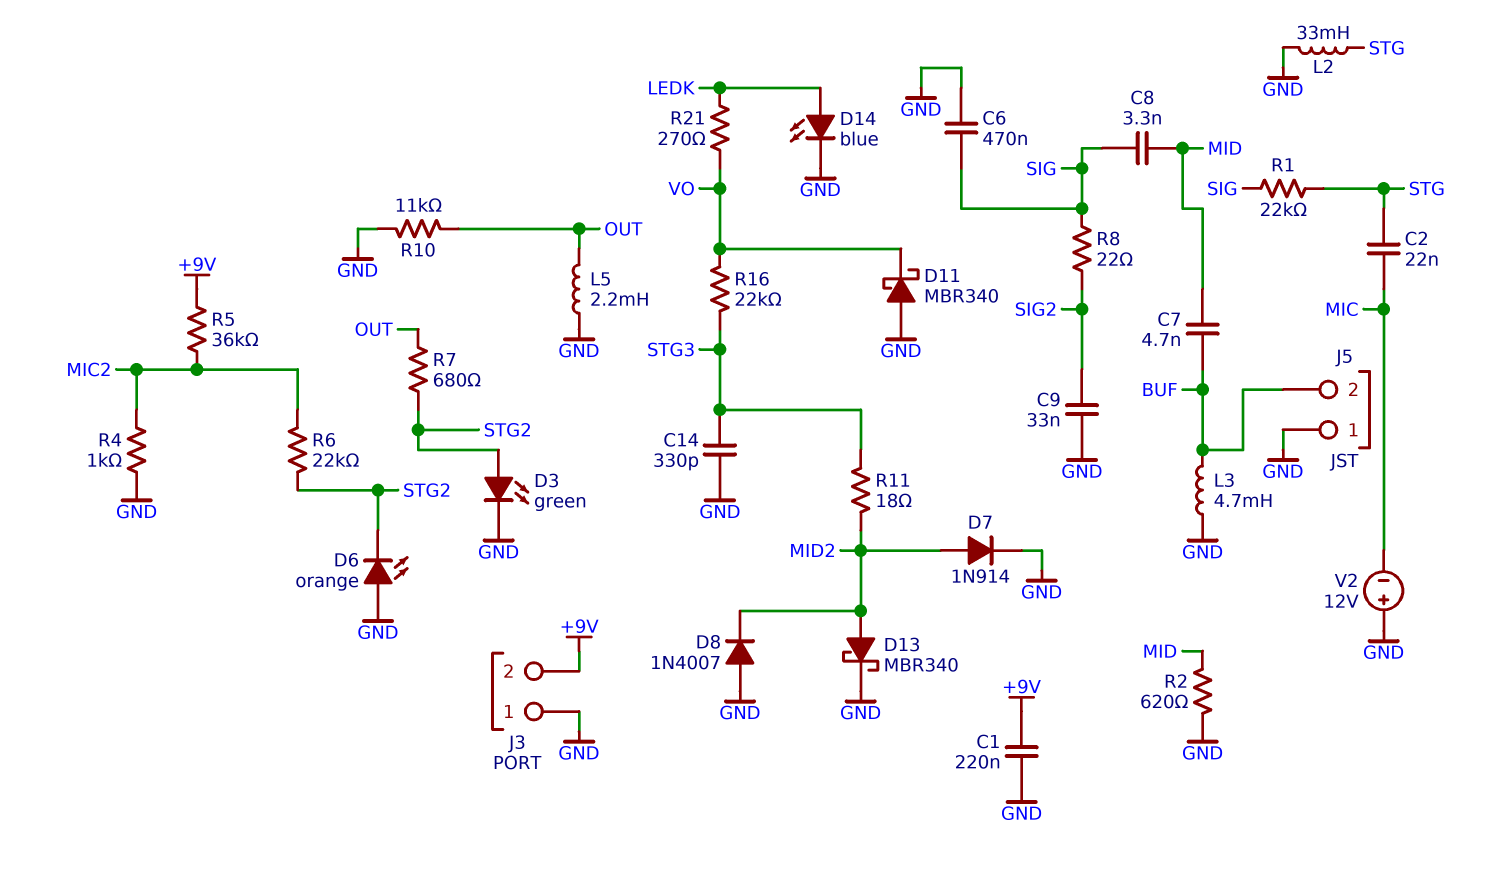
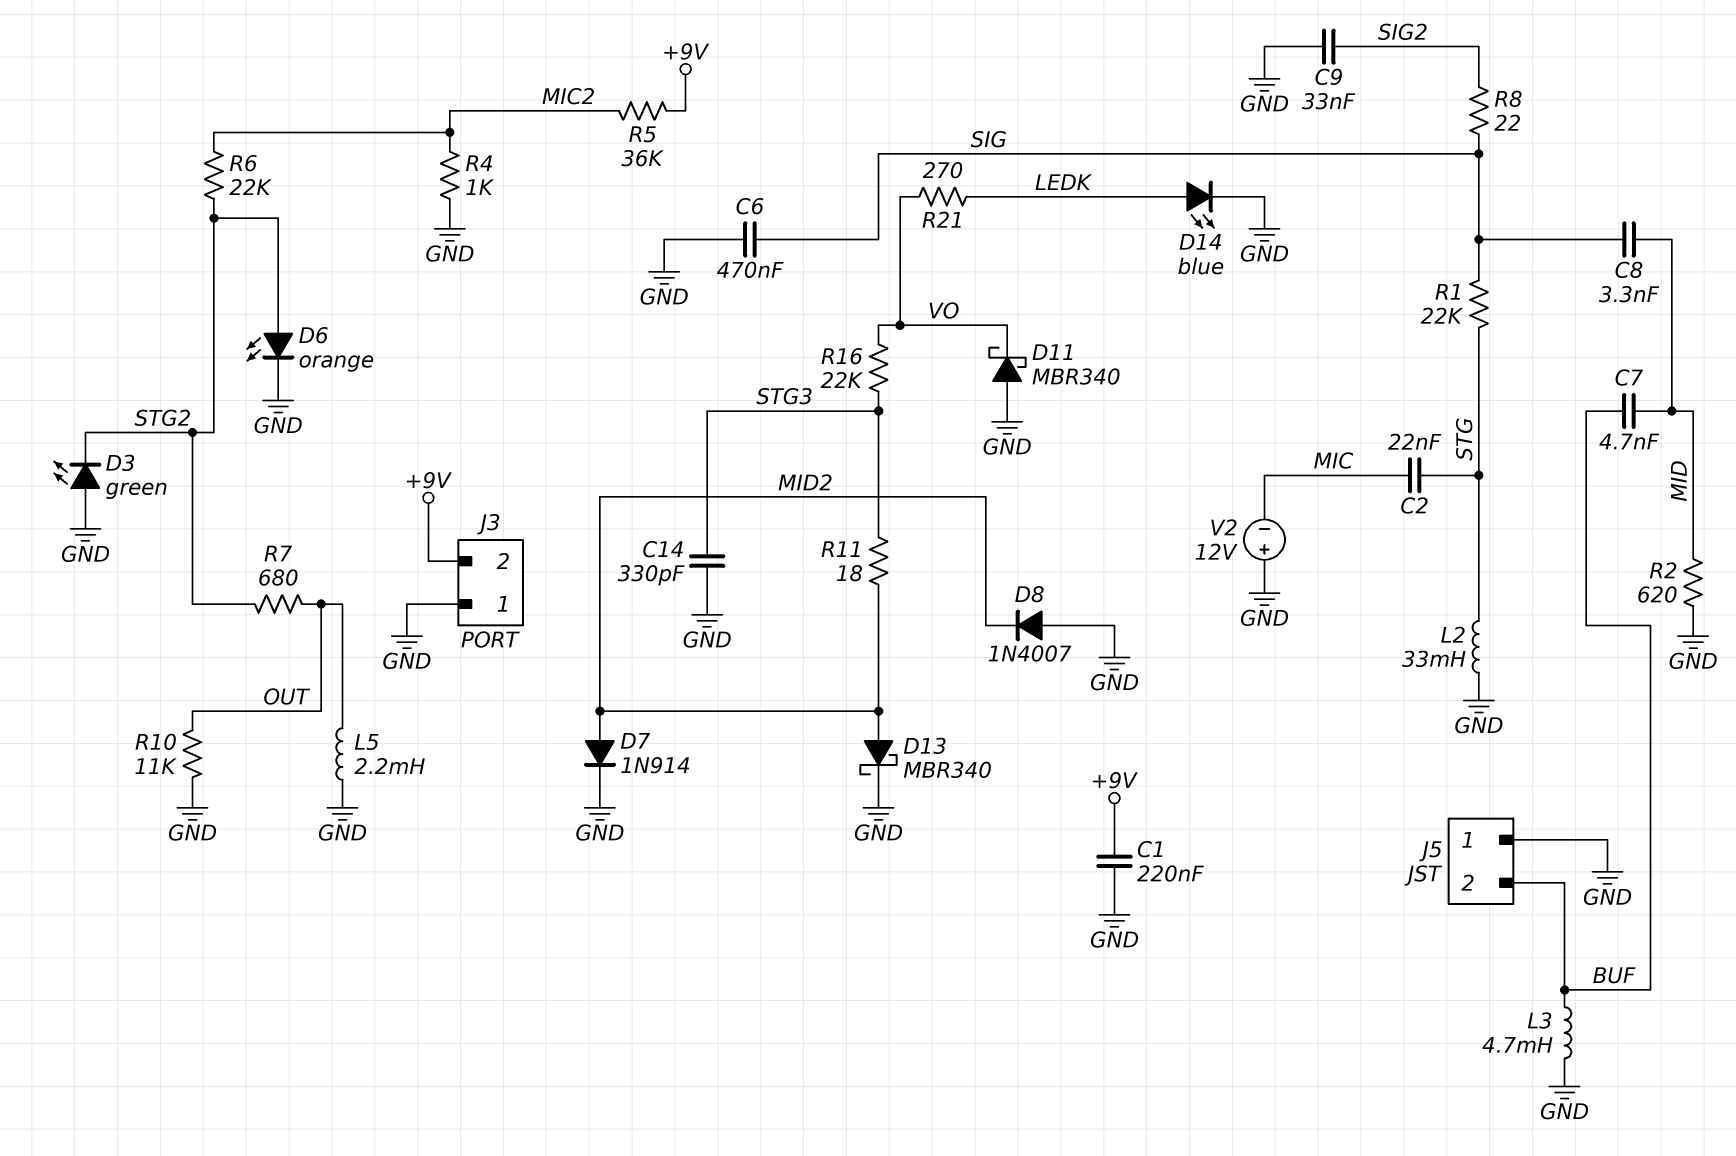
D3: LED green (A STG2, K GND) -> LED green (A GND, K STG2)
D6: LED orange (A GND, K STG2) -> LED orange (A STG2, K GND)

